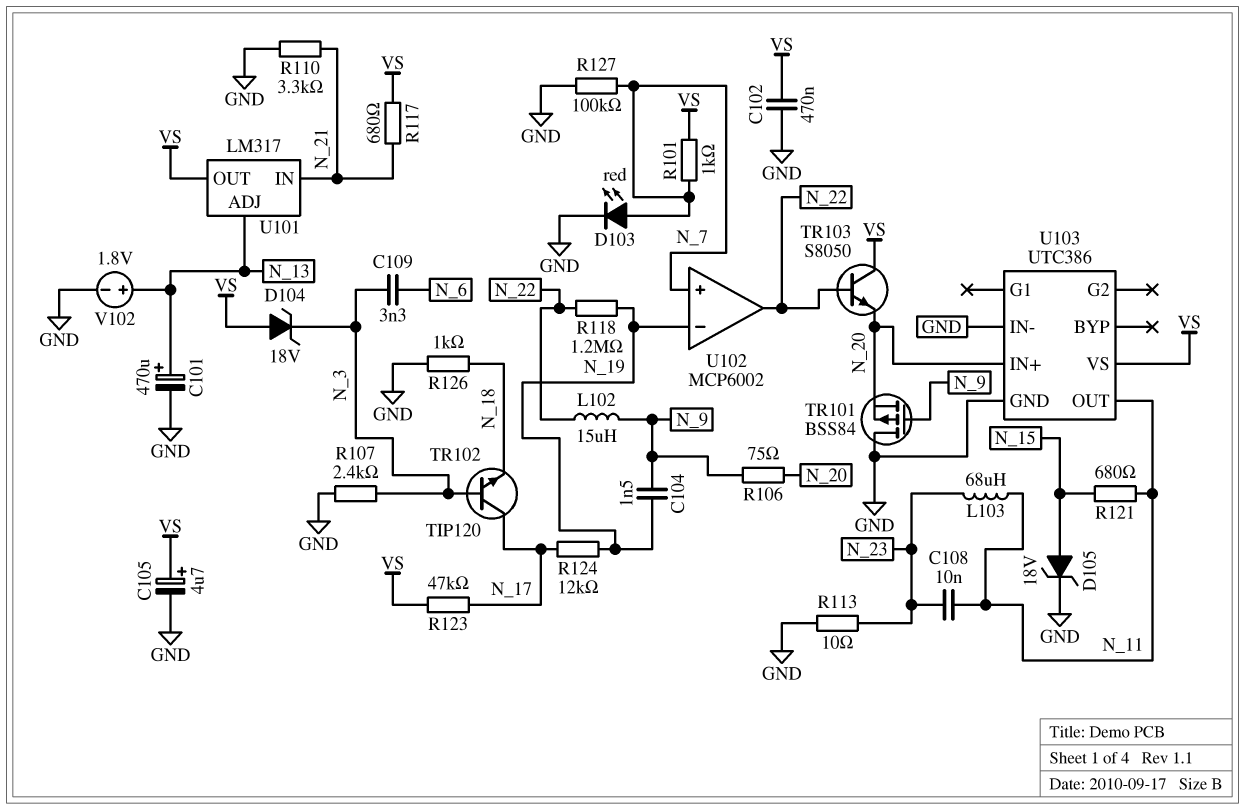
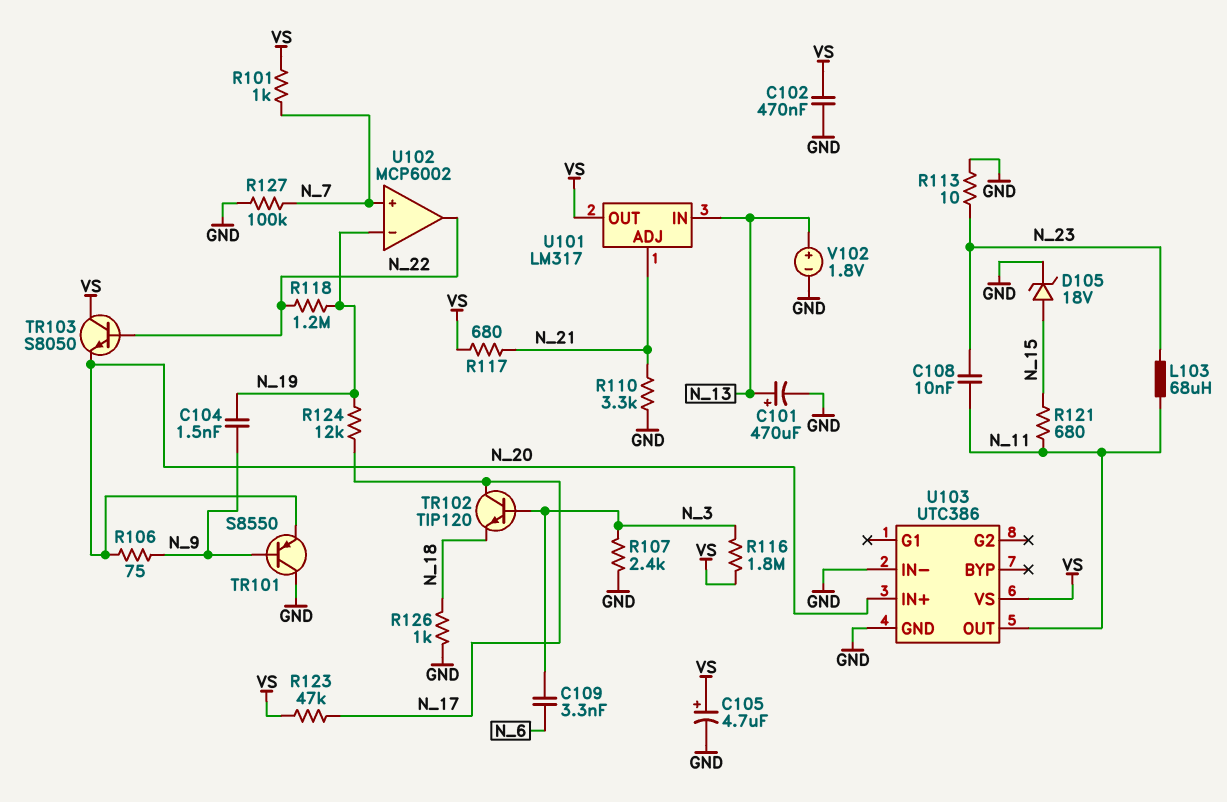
D103: LED red (A N_7, K GND) -> none
D104: zener 18V (A VS, K N_3) -> none
L102: 15uH (N_9, N_22) -> none
R116: none -> 1.8M (N_3, VS)
TR101: PMOS BSS84 (G N_9, D GND, S N_20) -> PNP S8550 (B N_9, C GND, E N_20)
U101 pin ADJ: N_13 -> N_21
U101 pin IN: N_21 -> N_13

